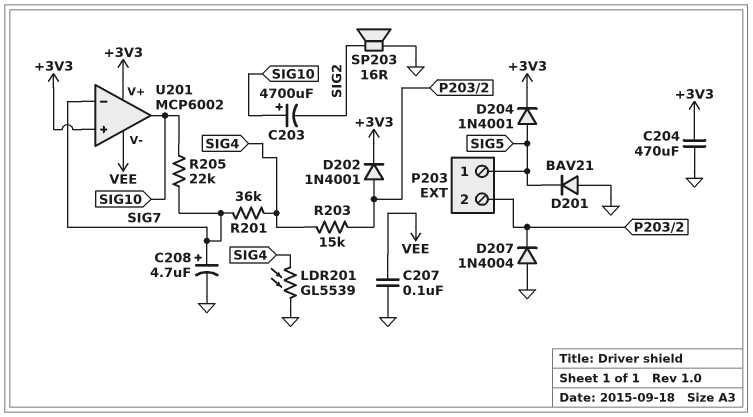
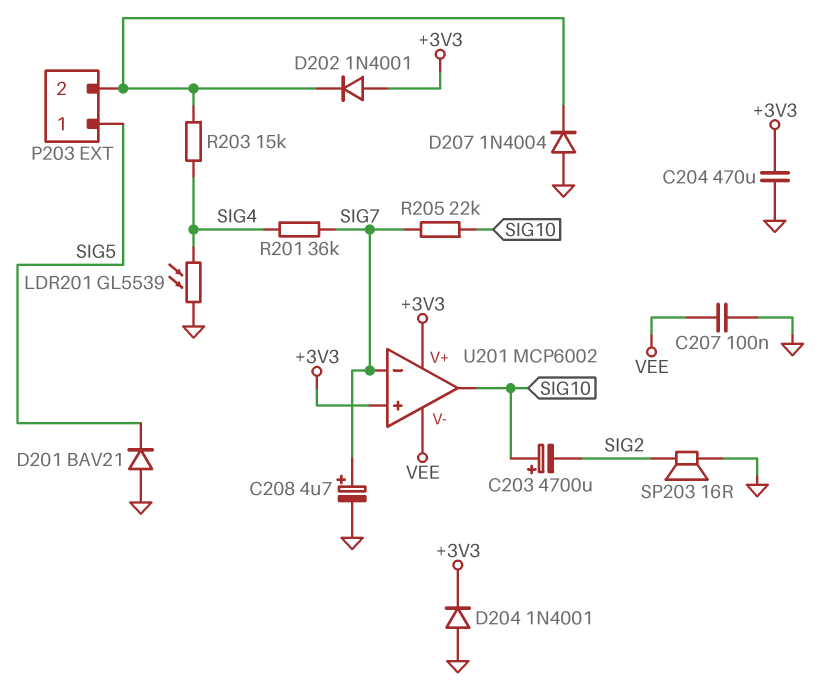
D202: diode 1N4001 (A P203/2, K +3V3) -> diode 1N4001 (A +3V3, K P203/2)
D204: diode 1N4001 (A SIG5, K +3V3) -> diode 1N4001 (A GND, K +3V3)

